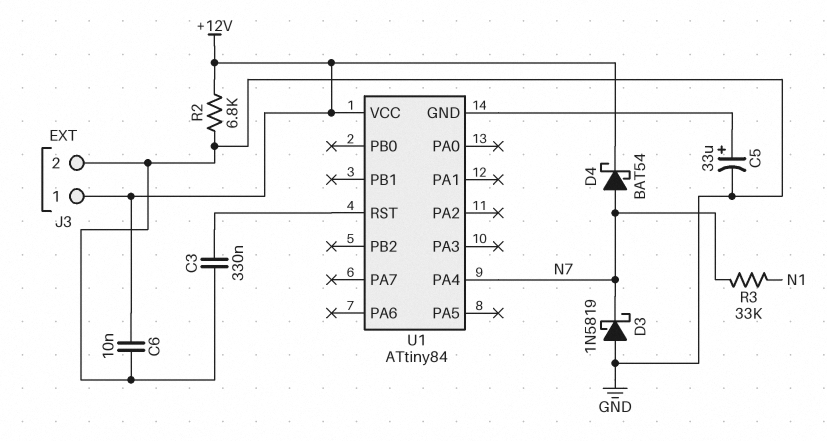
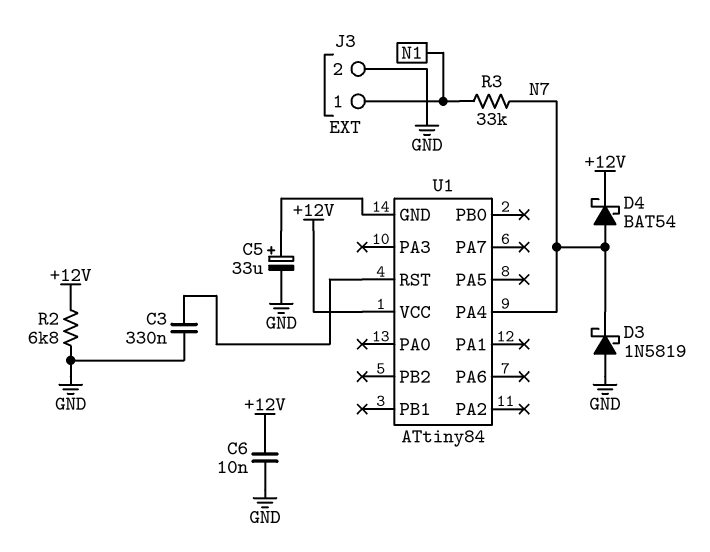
J3 pin 1: +12V -> N1

